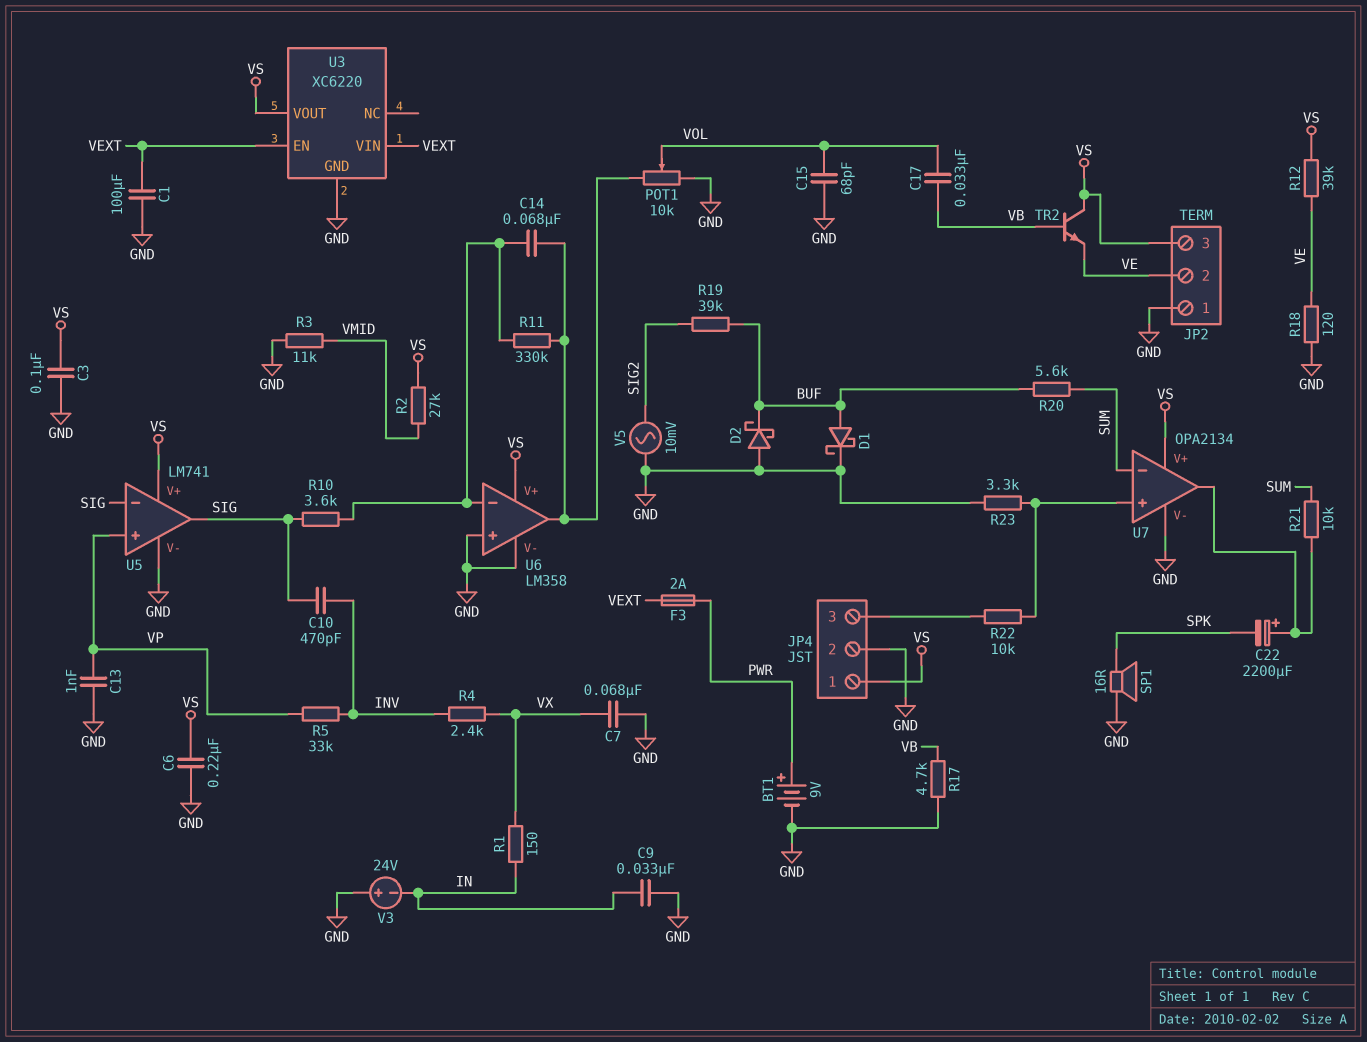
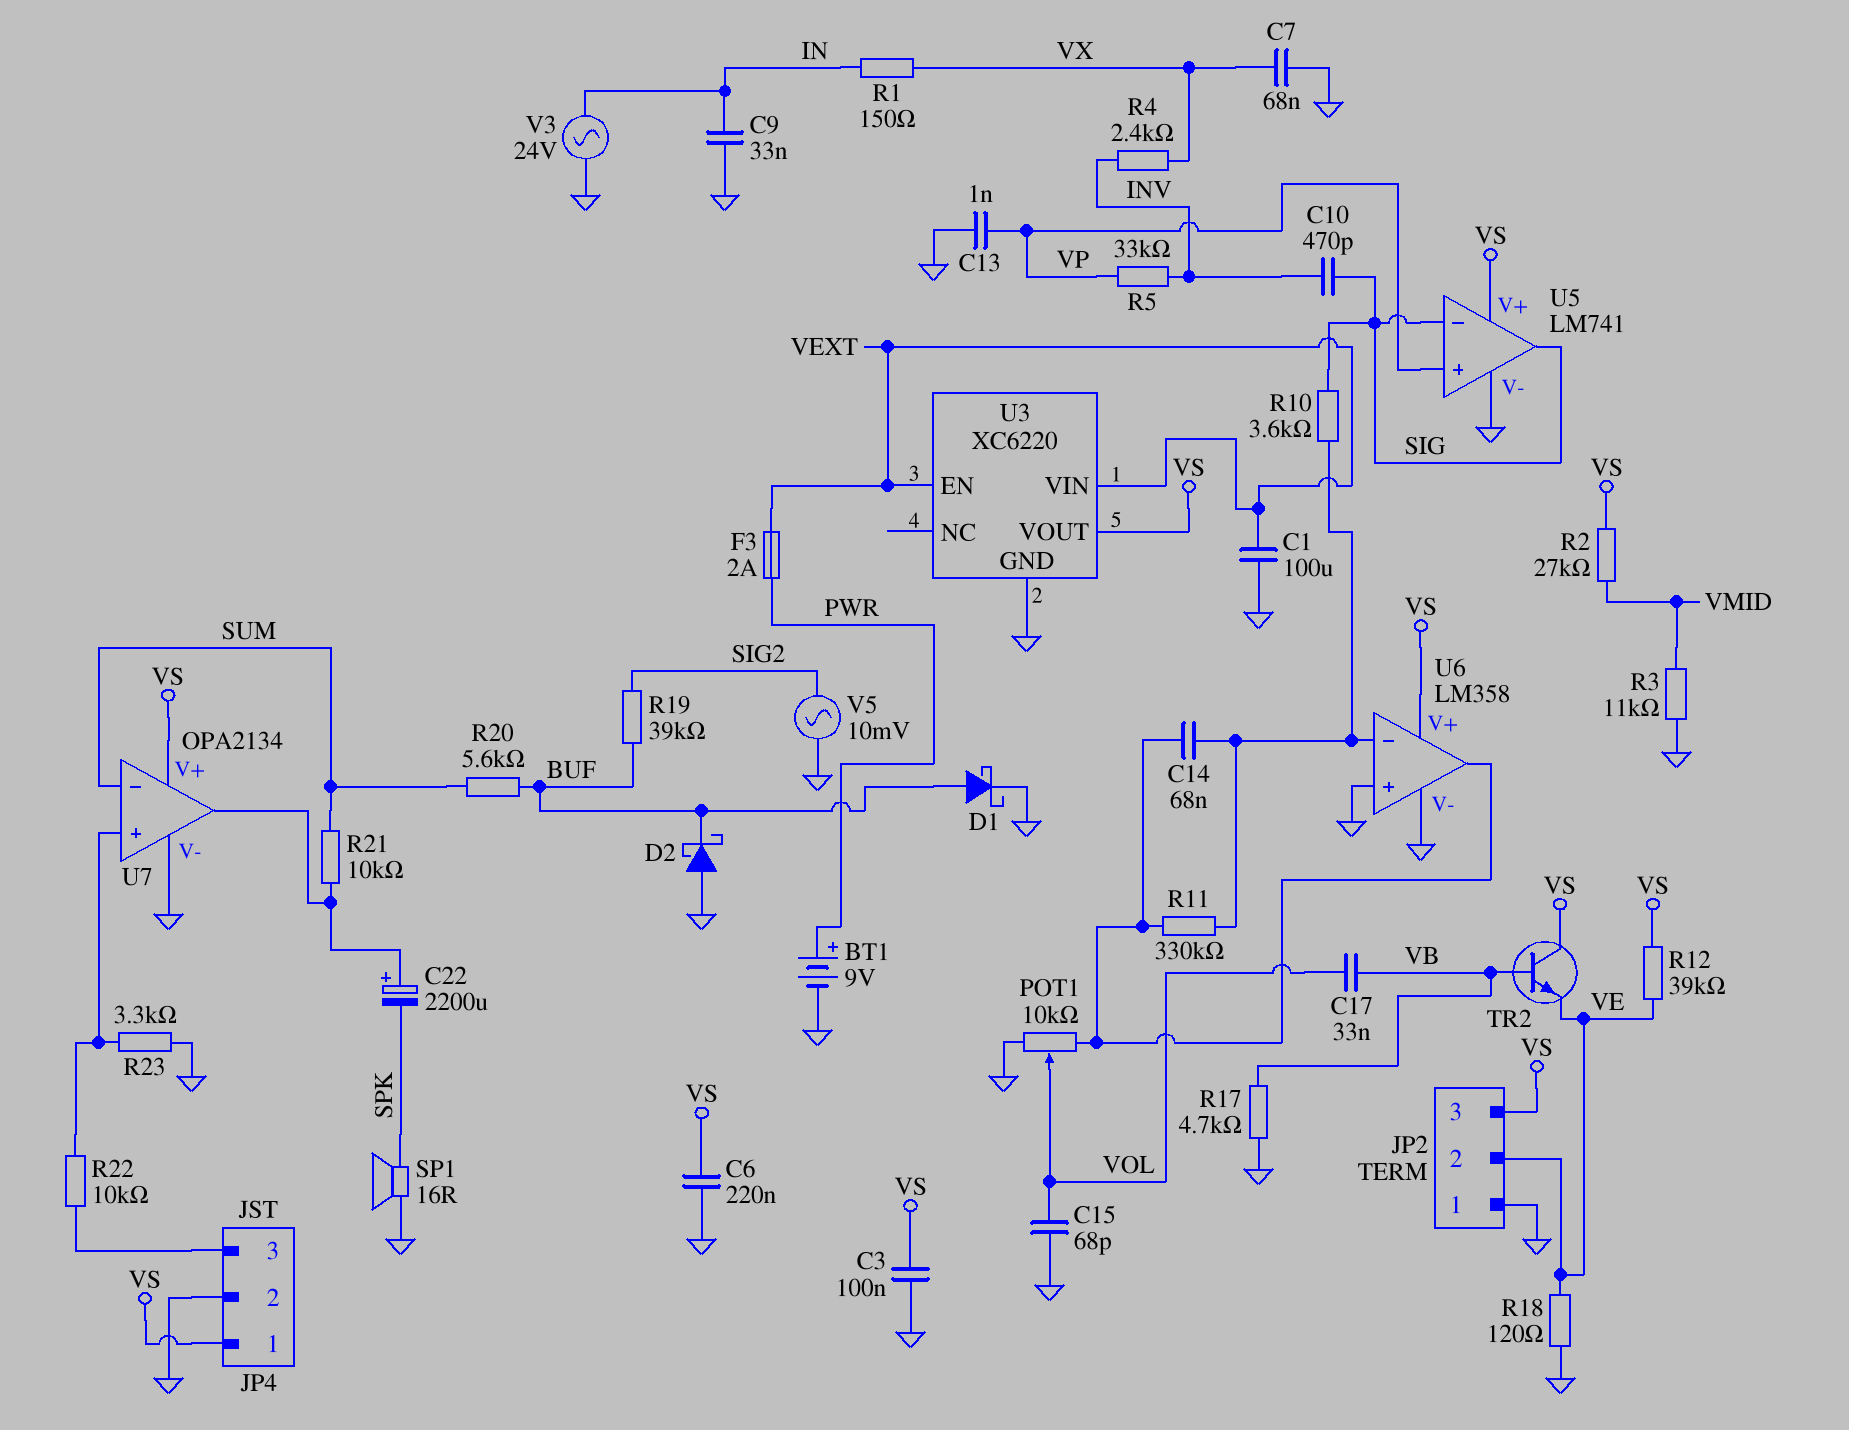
V3: 24V (plus GND, minus IN) -> AC 24V (GND, IN)

